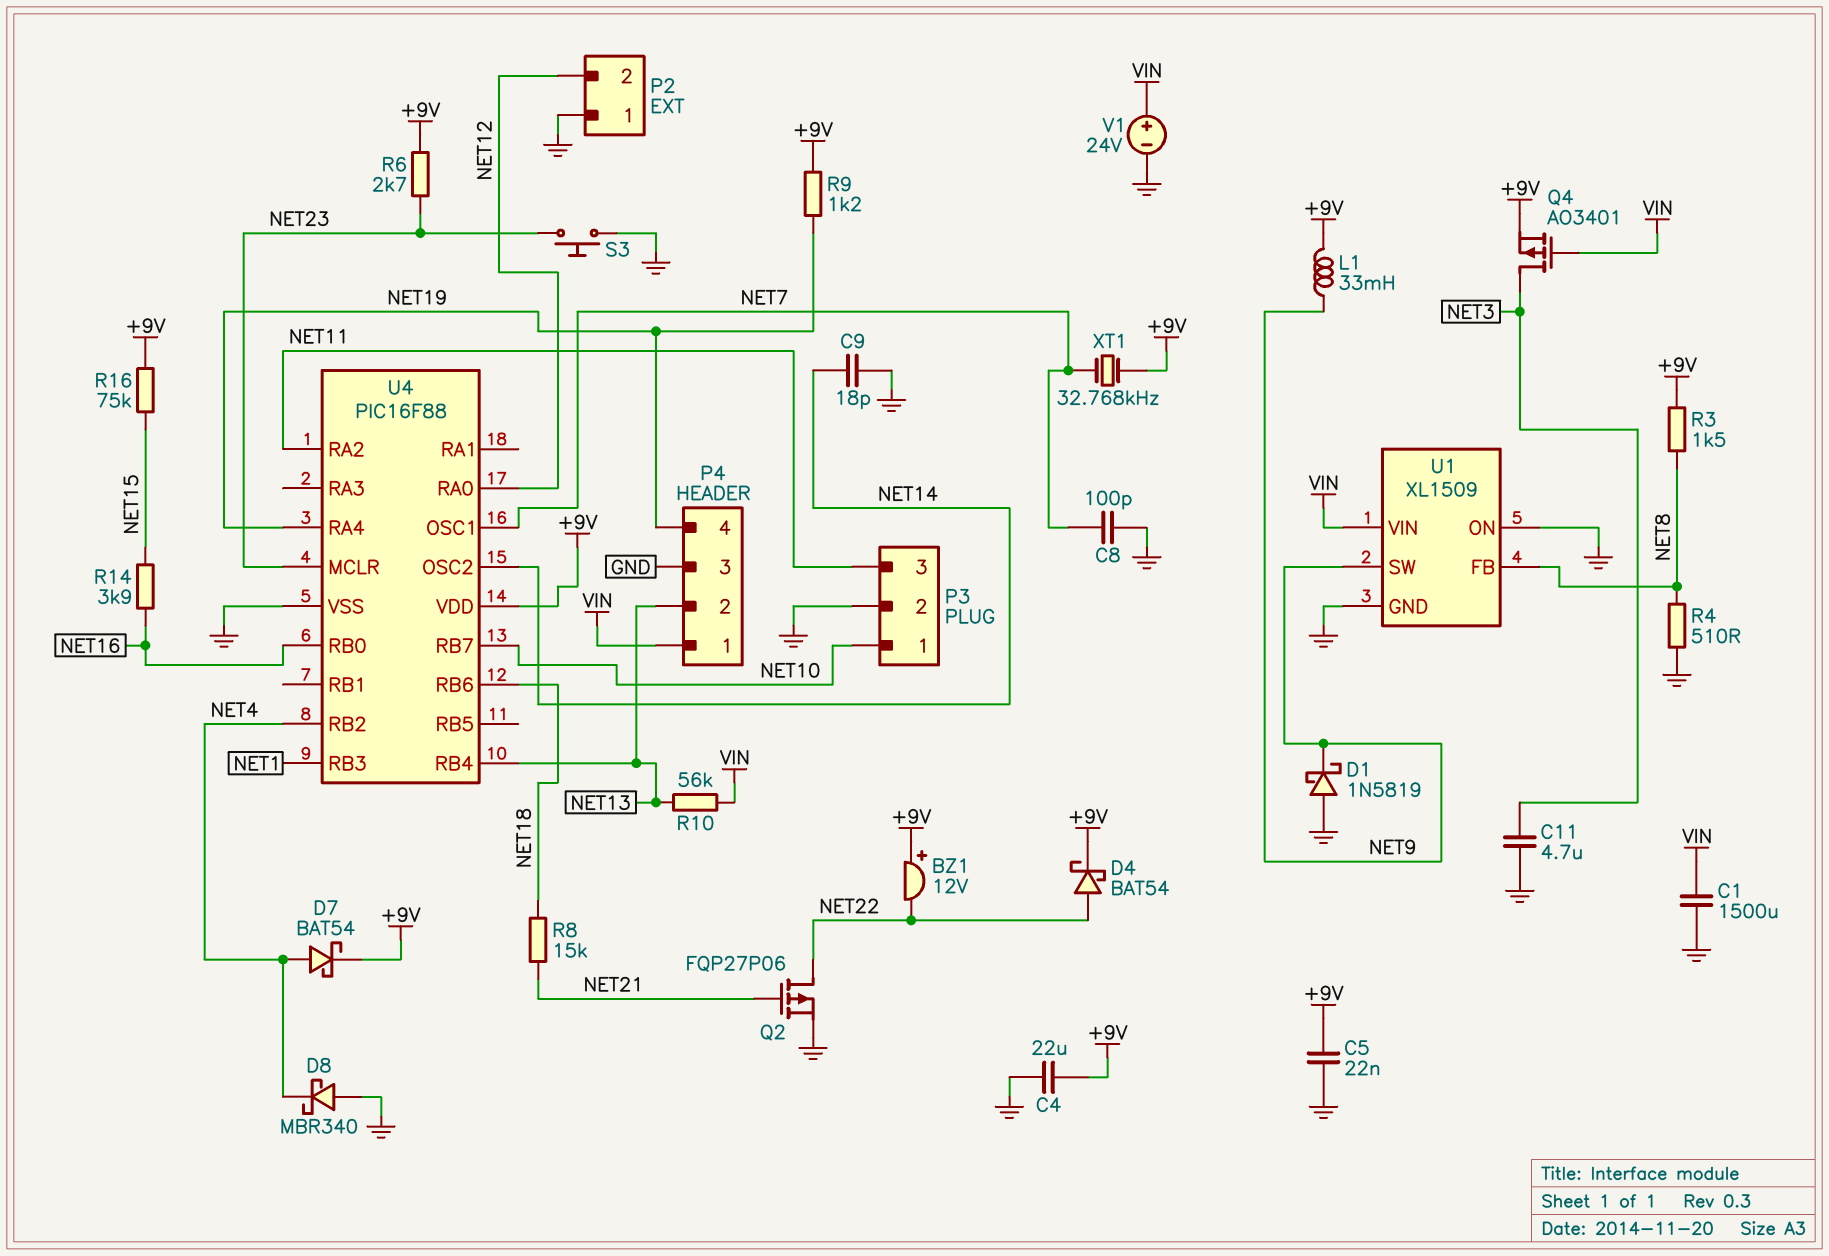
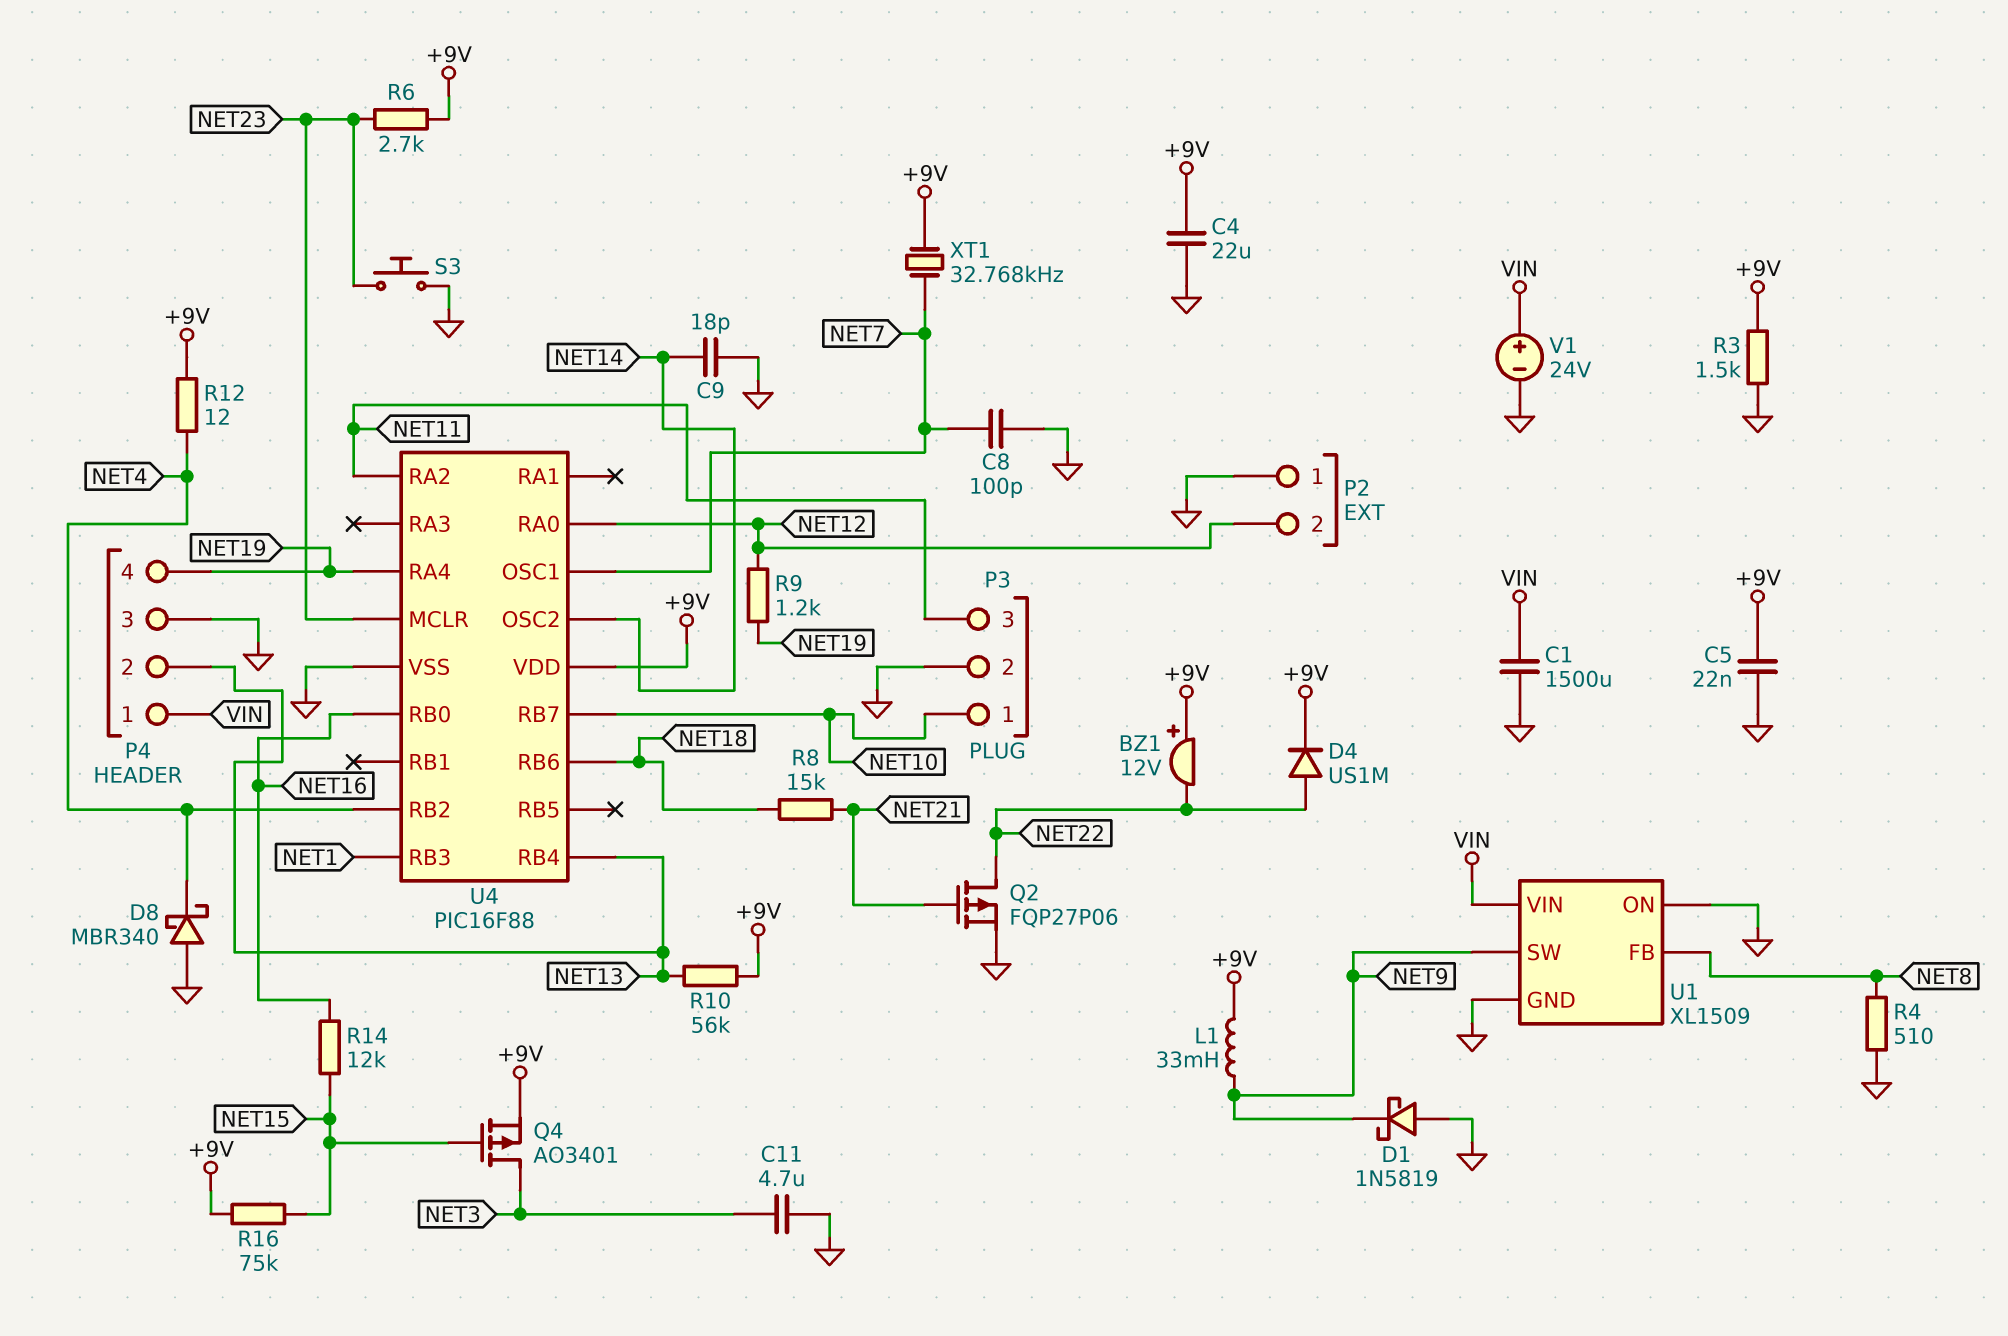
D4: schottky BAT54 (A NET22, K +9V) -> diode US1M (A NET22, K +9V)
D7: schottky BAT54 (A NET4, K +9V) -> none
Q4: PMOS AO3401 (G VIN, D NET3, S +9V) -> PMOS AO3401 (G NET15, D NET3, S +9V)
R3: 1.5k (+9V, NET8) -> 1.5k (+9V, GND)
R9: 1.2k (+9V, NET19) -> 1.2k (NET12, NET19)
R10: 56k (NET13, VIN) -> 56k (+9V, NET13)
R12: none -> 12 (+9V, NET4)
R14: 3.9k (NET15, NET16) -> 12k (NET15, NET16)

